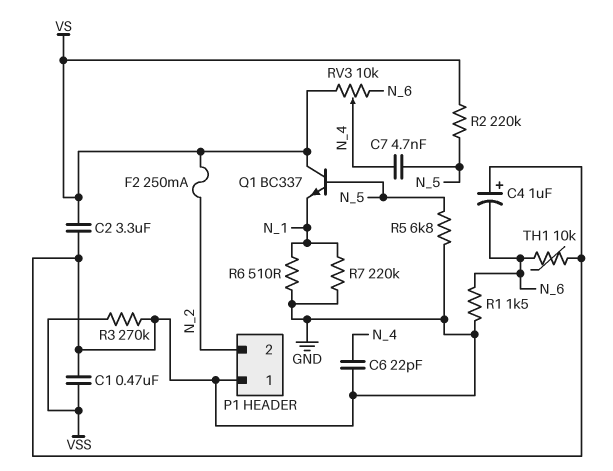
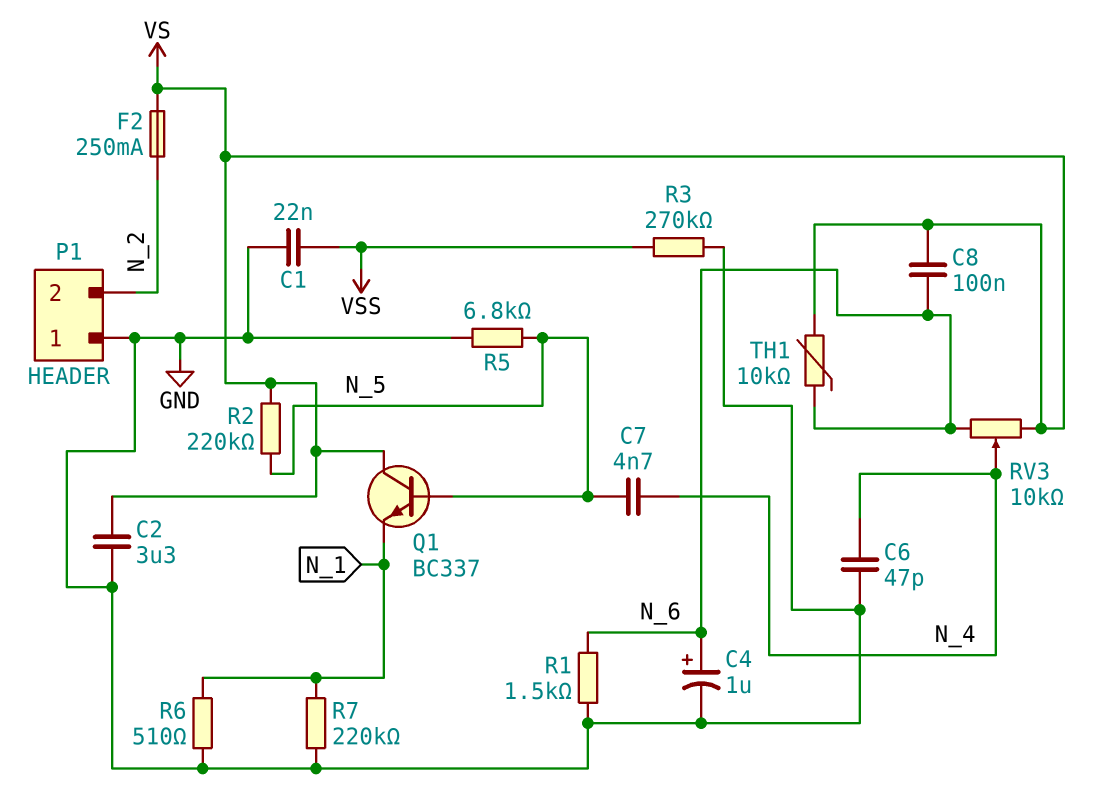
C1: 470nF (GND, VSS) -> 22nF (GND, VSS)
C4: 1uF (plus GND, minus N_6) -> 1uF (plus N_6, minus GND)
C6: 22pF (GND, N_4) -> 47pF (GND, N_4)
C8: none -> 100nF (N_6, VS)
TH1: 10k (GND, N_6) -> 10k (N_6, VS)

